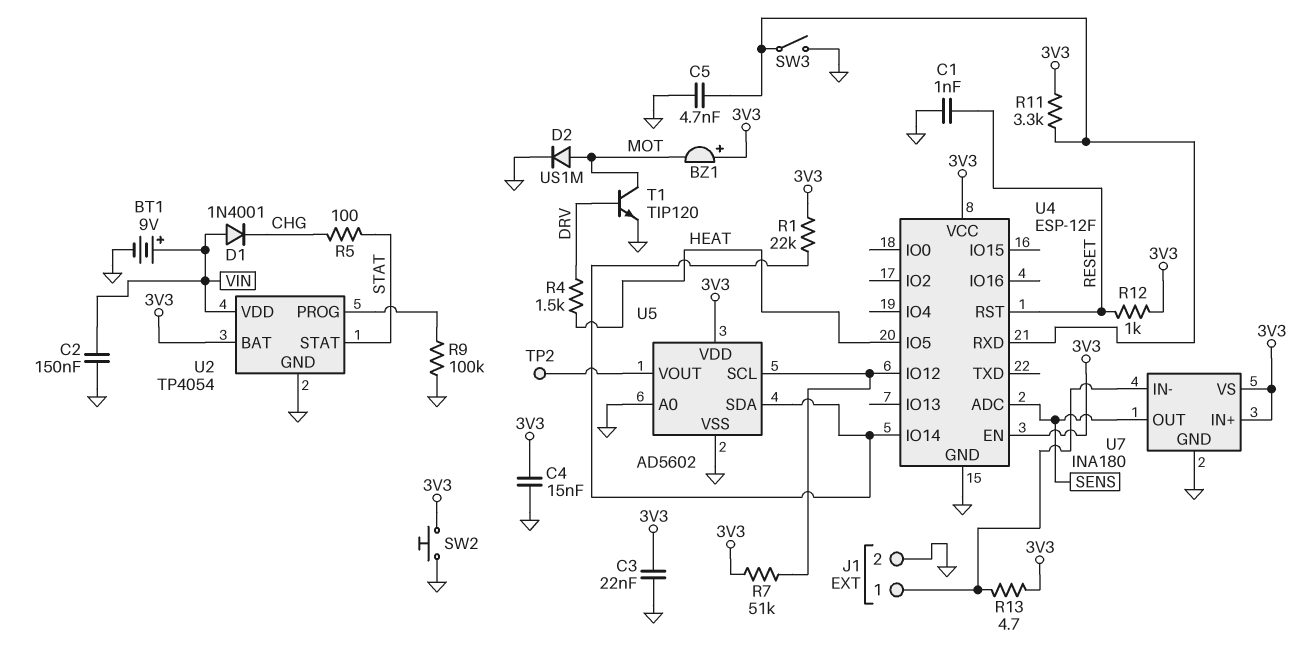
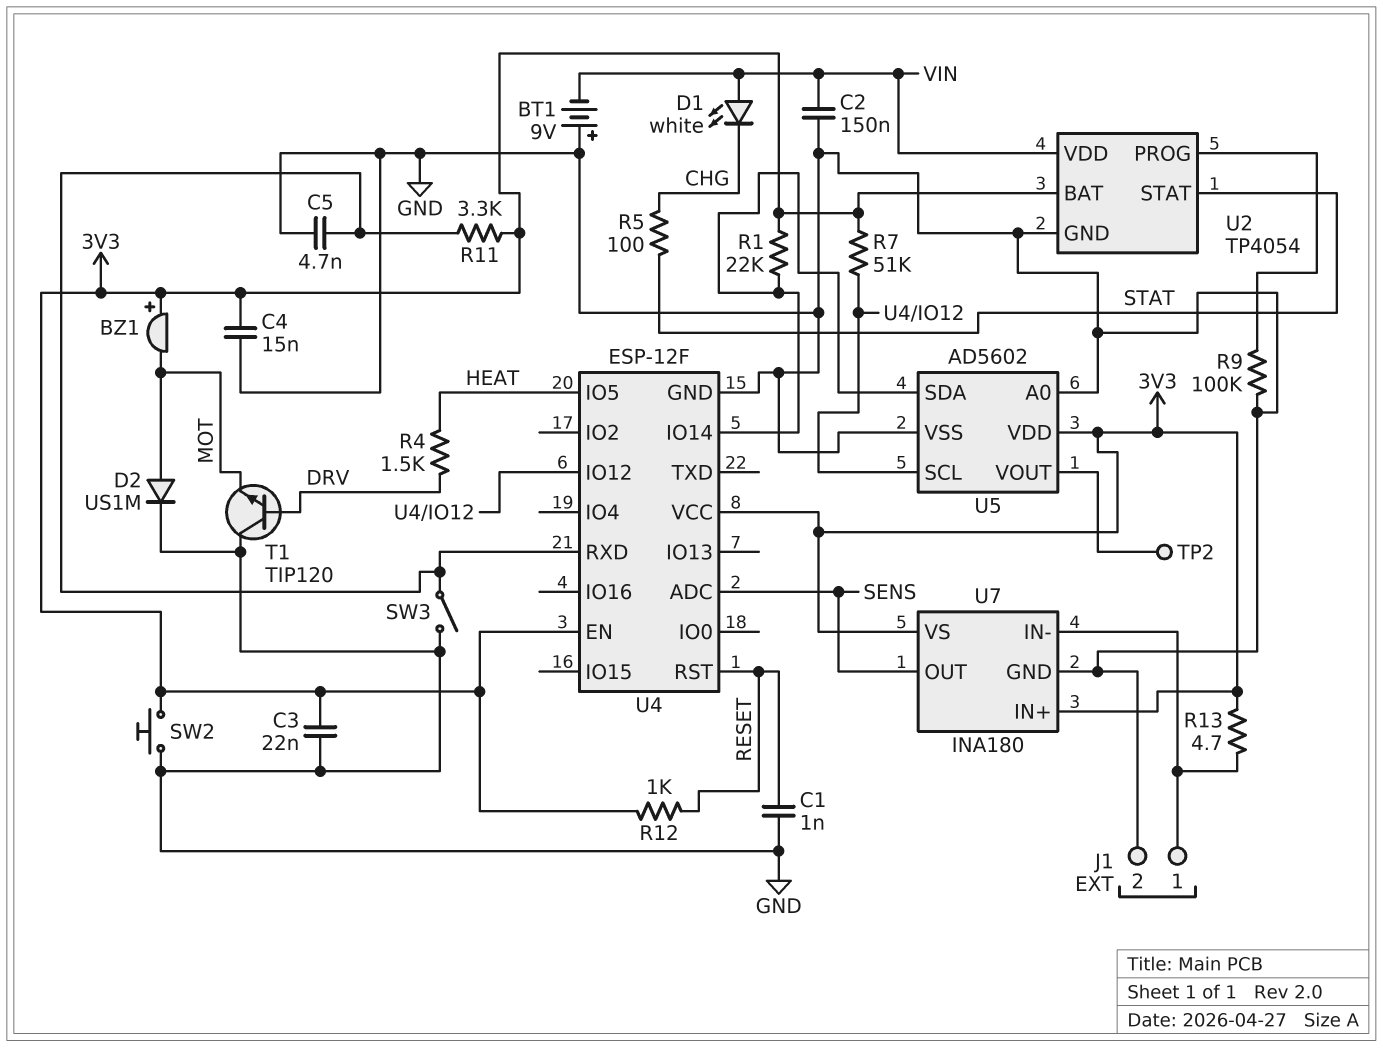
BT1: 9V (plus VIN, minus GND) -> 9V (plus GND, minus VIN)
D1: diode 1N4001 (A VIN, K CHG) -> LED white (A VIN, K CHG)
T1: NPN TIP120 (B DRV, C MOT, E GND) -> NPN TIP120 (B DRV, C GND, E MOT)

